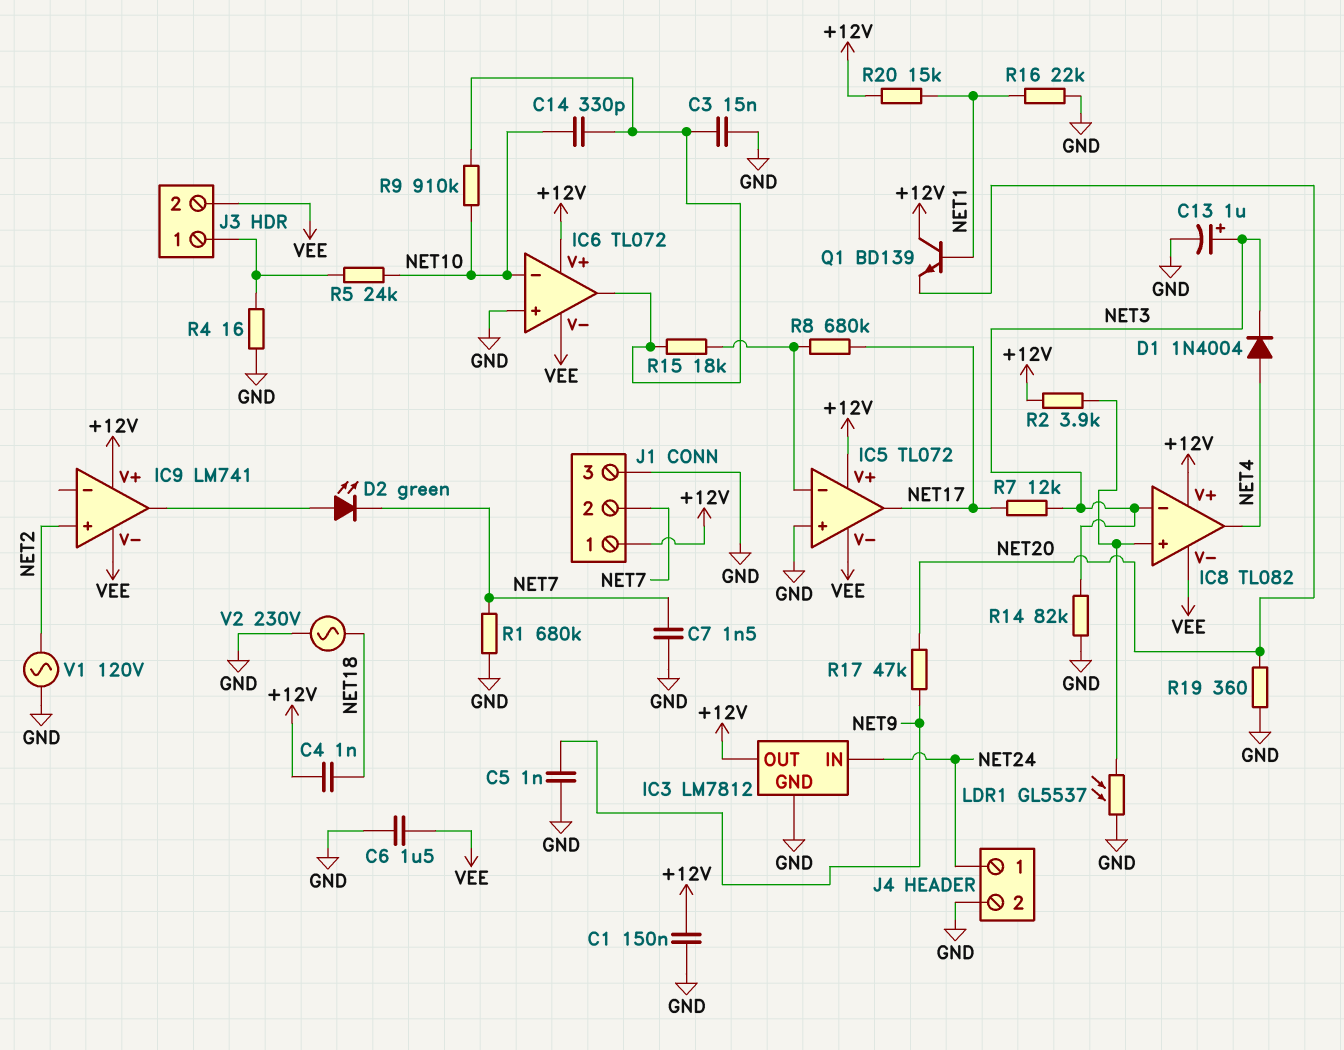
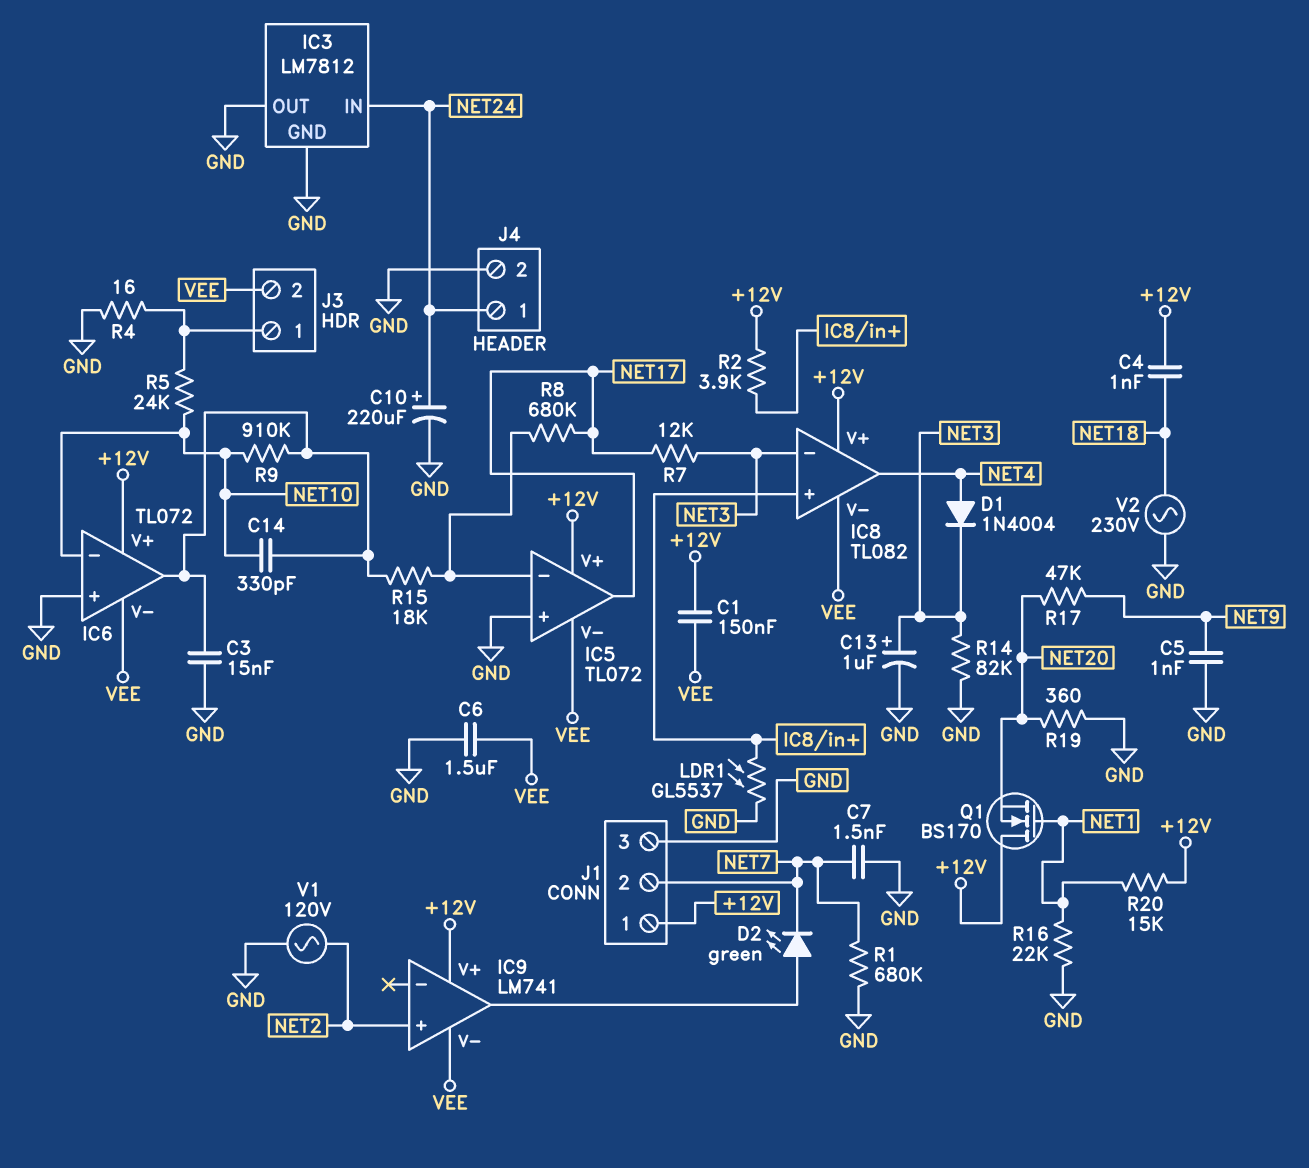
C1: 150nF (+12V, GND) -> 150nF (+12V, VEE)
C10: none -> 220uF (plus NET24, minus GND)
IC3 pin OUT: +12V -> GND
Q1: NPN BD139 (B NET1, C +12V, E NET20) -> NMOS BS170 (G NET1, D +12V, S NET20)

